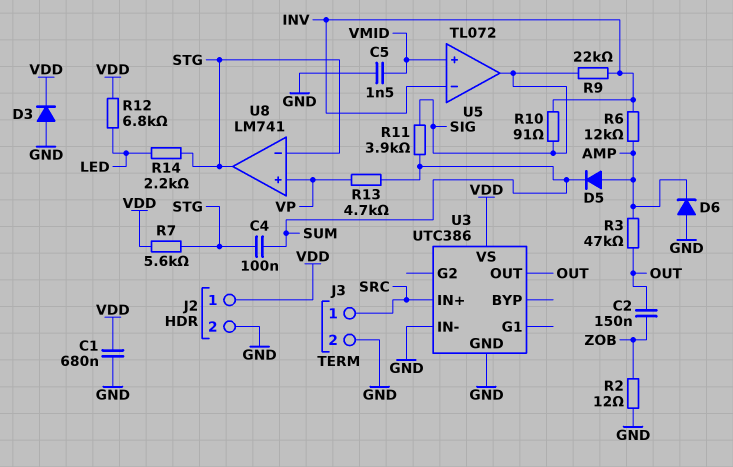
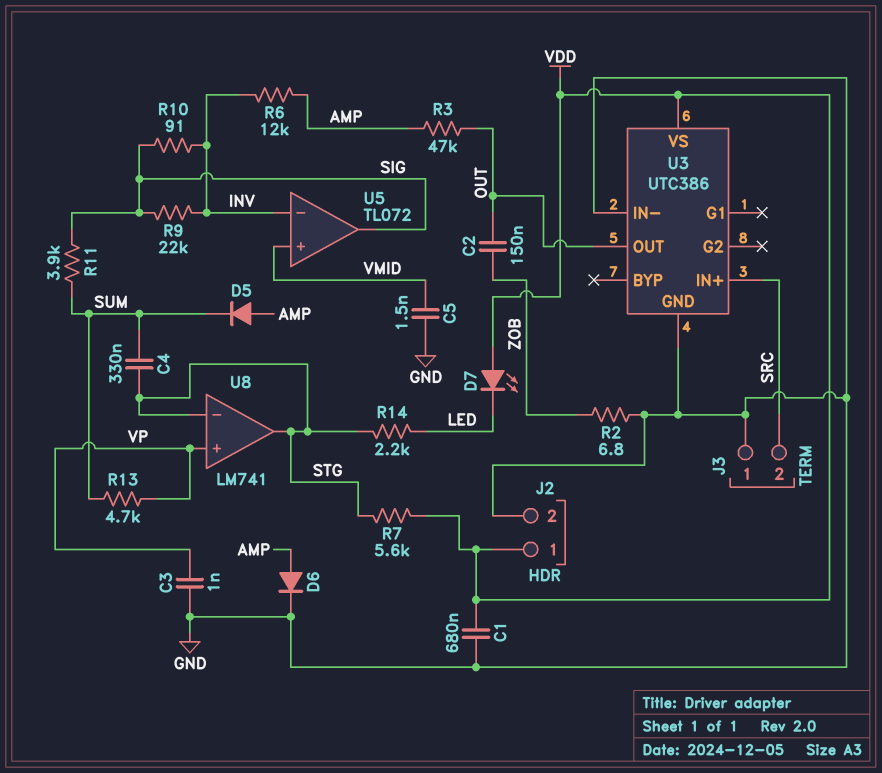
C3: none -> 1nF (GND, VP)
C4: 100nF (STG, SUM) -> 330nF (STG, SUM)
D3: diode (A GND, K VDD) -> none
D6: diode (A GND, K AMP) -> diode (A AMP, K GND)
D7: none -> LED (A VDD, K LED)
J3 pin 1: SRC -> GND
J3 pin 2: GND -> SRC
R2: 12 (GND, ZOB) -> 6.8 (GND, ZOB)
R12: 6.8k (LED, VDD) -> none

